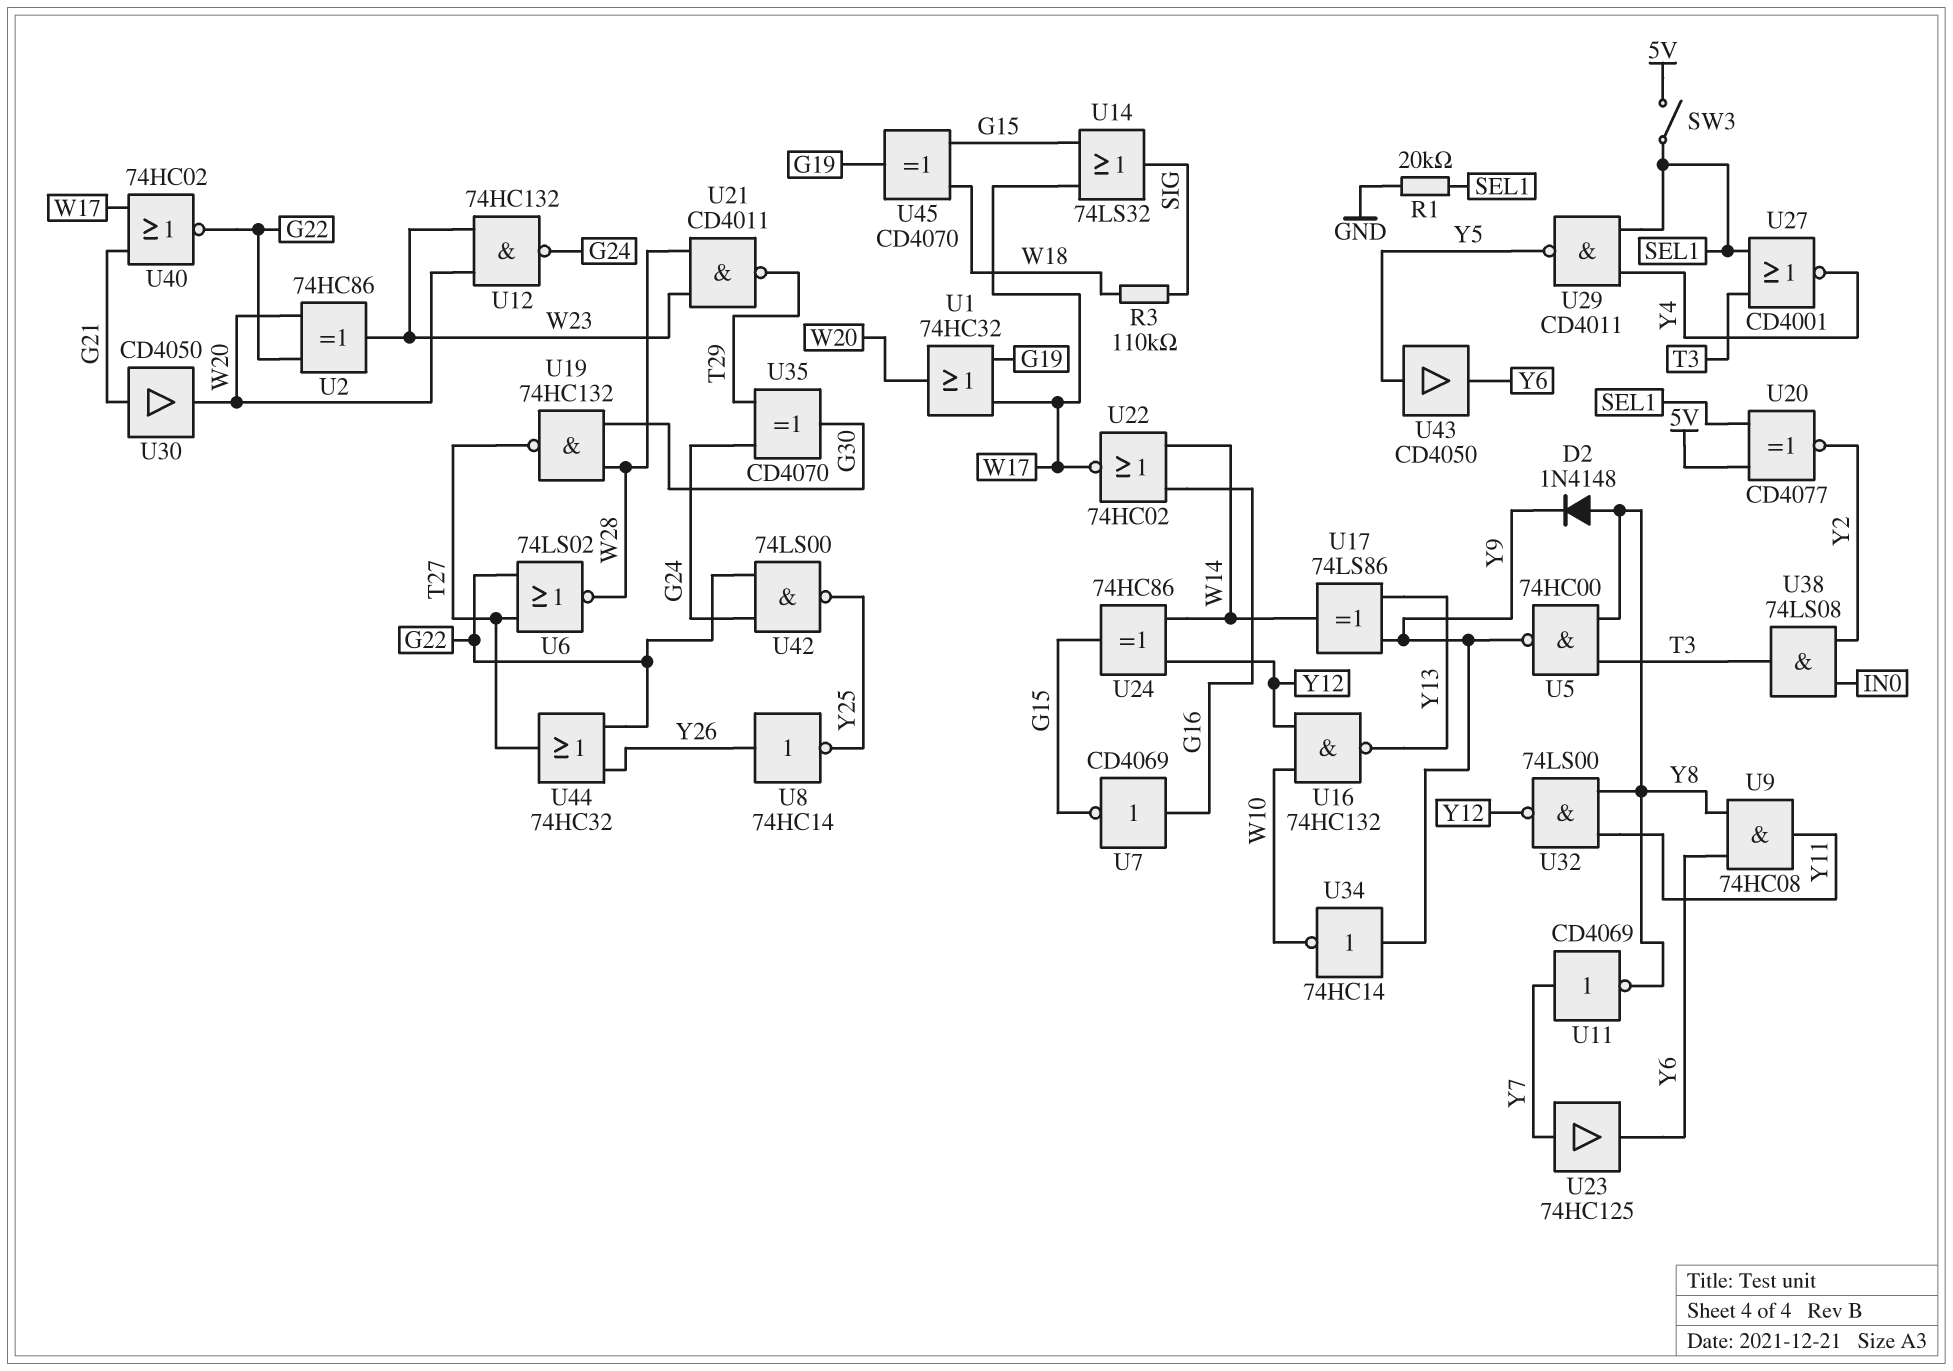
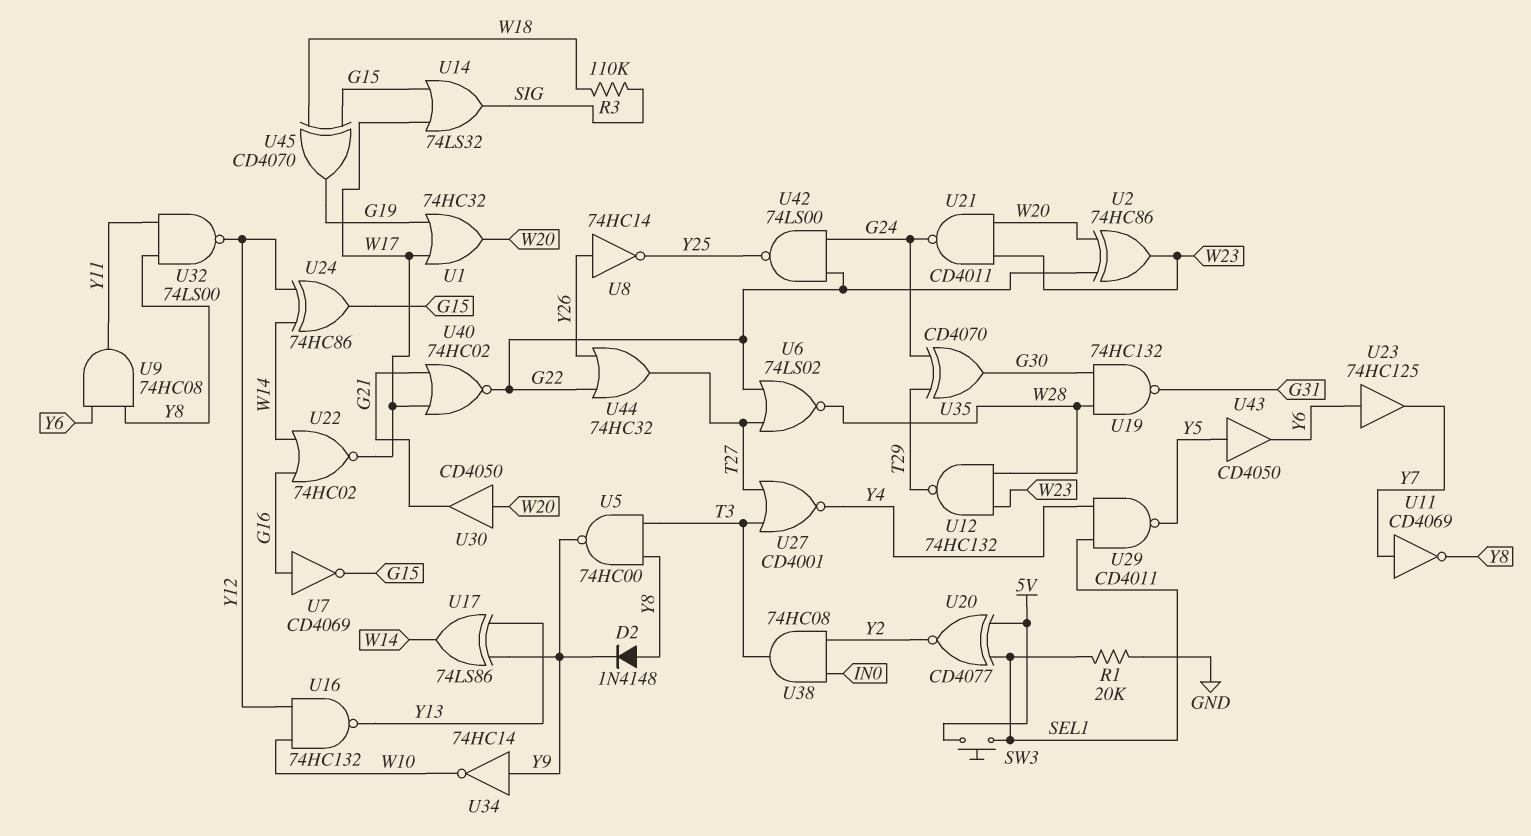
SW3: switch (5V, SEL1) -> button (5V, SEL1)
U12: NAND 74HC132 (in W20, in W23, out G24) -> NAND 74HC132 (in W23, in W28, out T29)
U19: NAND 74HC132 (in G30, in W28, out T27) -> NAND 74HC132 (in G30, in W28, out G31)
U21: NAND CD4011 (in W23, in W28, out T29) -> NAND CD4011 (in W20, in W23, out G24)
U23: buffer 74HC125 (in Y7, out Y6) -> buffer 74HC125 (in Y6, out Y7)
U27: NOR CD4001 (in SEL1, in T3, out Y4) -> NOR CD4001 (in T3, in T27, out Y4)
U30: buffer CD4050 (in G21, out W20) -> buffer CD4050 (in W20, out G21)
U38: AND 74LS08 (in IN0, in Y2, out T3) -> AND 74HC08 (in IN0, in Y2, out T3)

